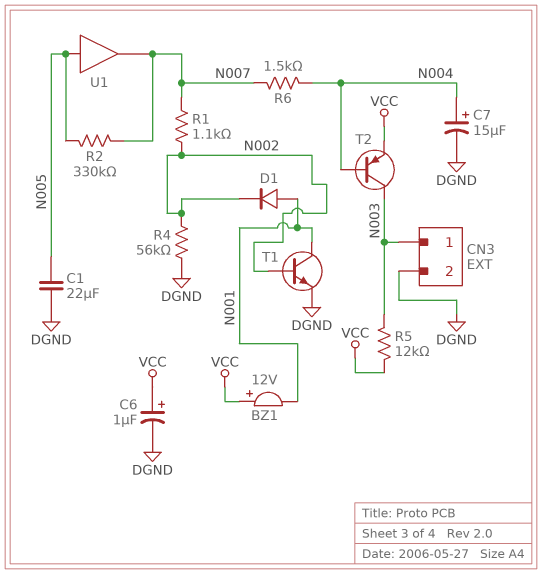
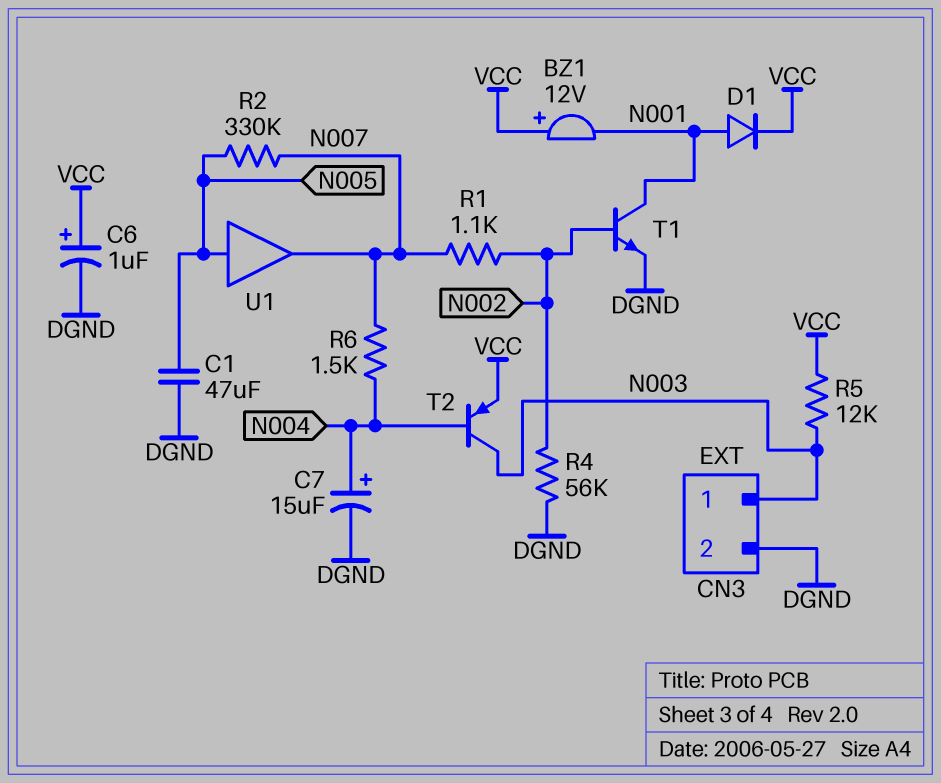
C1: 22uF (DGND, N005) -> 47uF (DGND, N005)
D1: diode (A N001, K N002) -> diode (A N001, K VCC)

